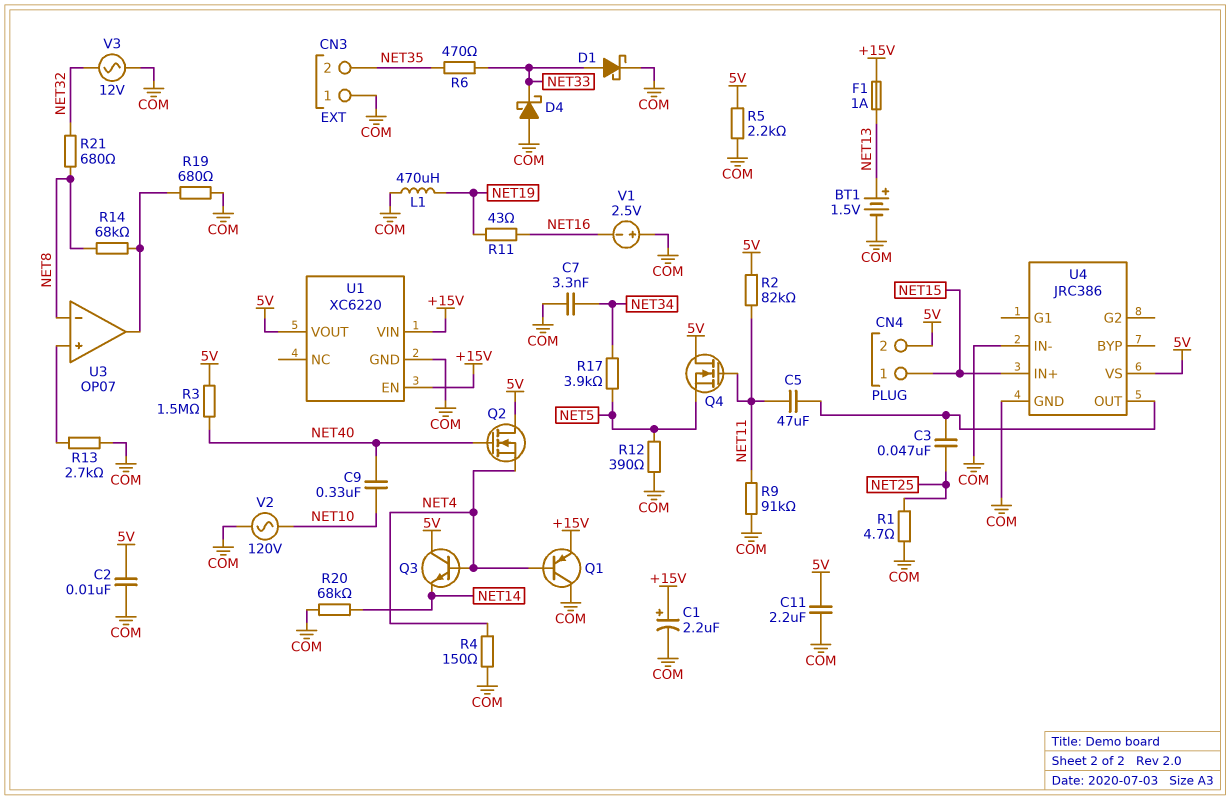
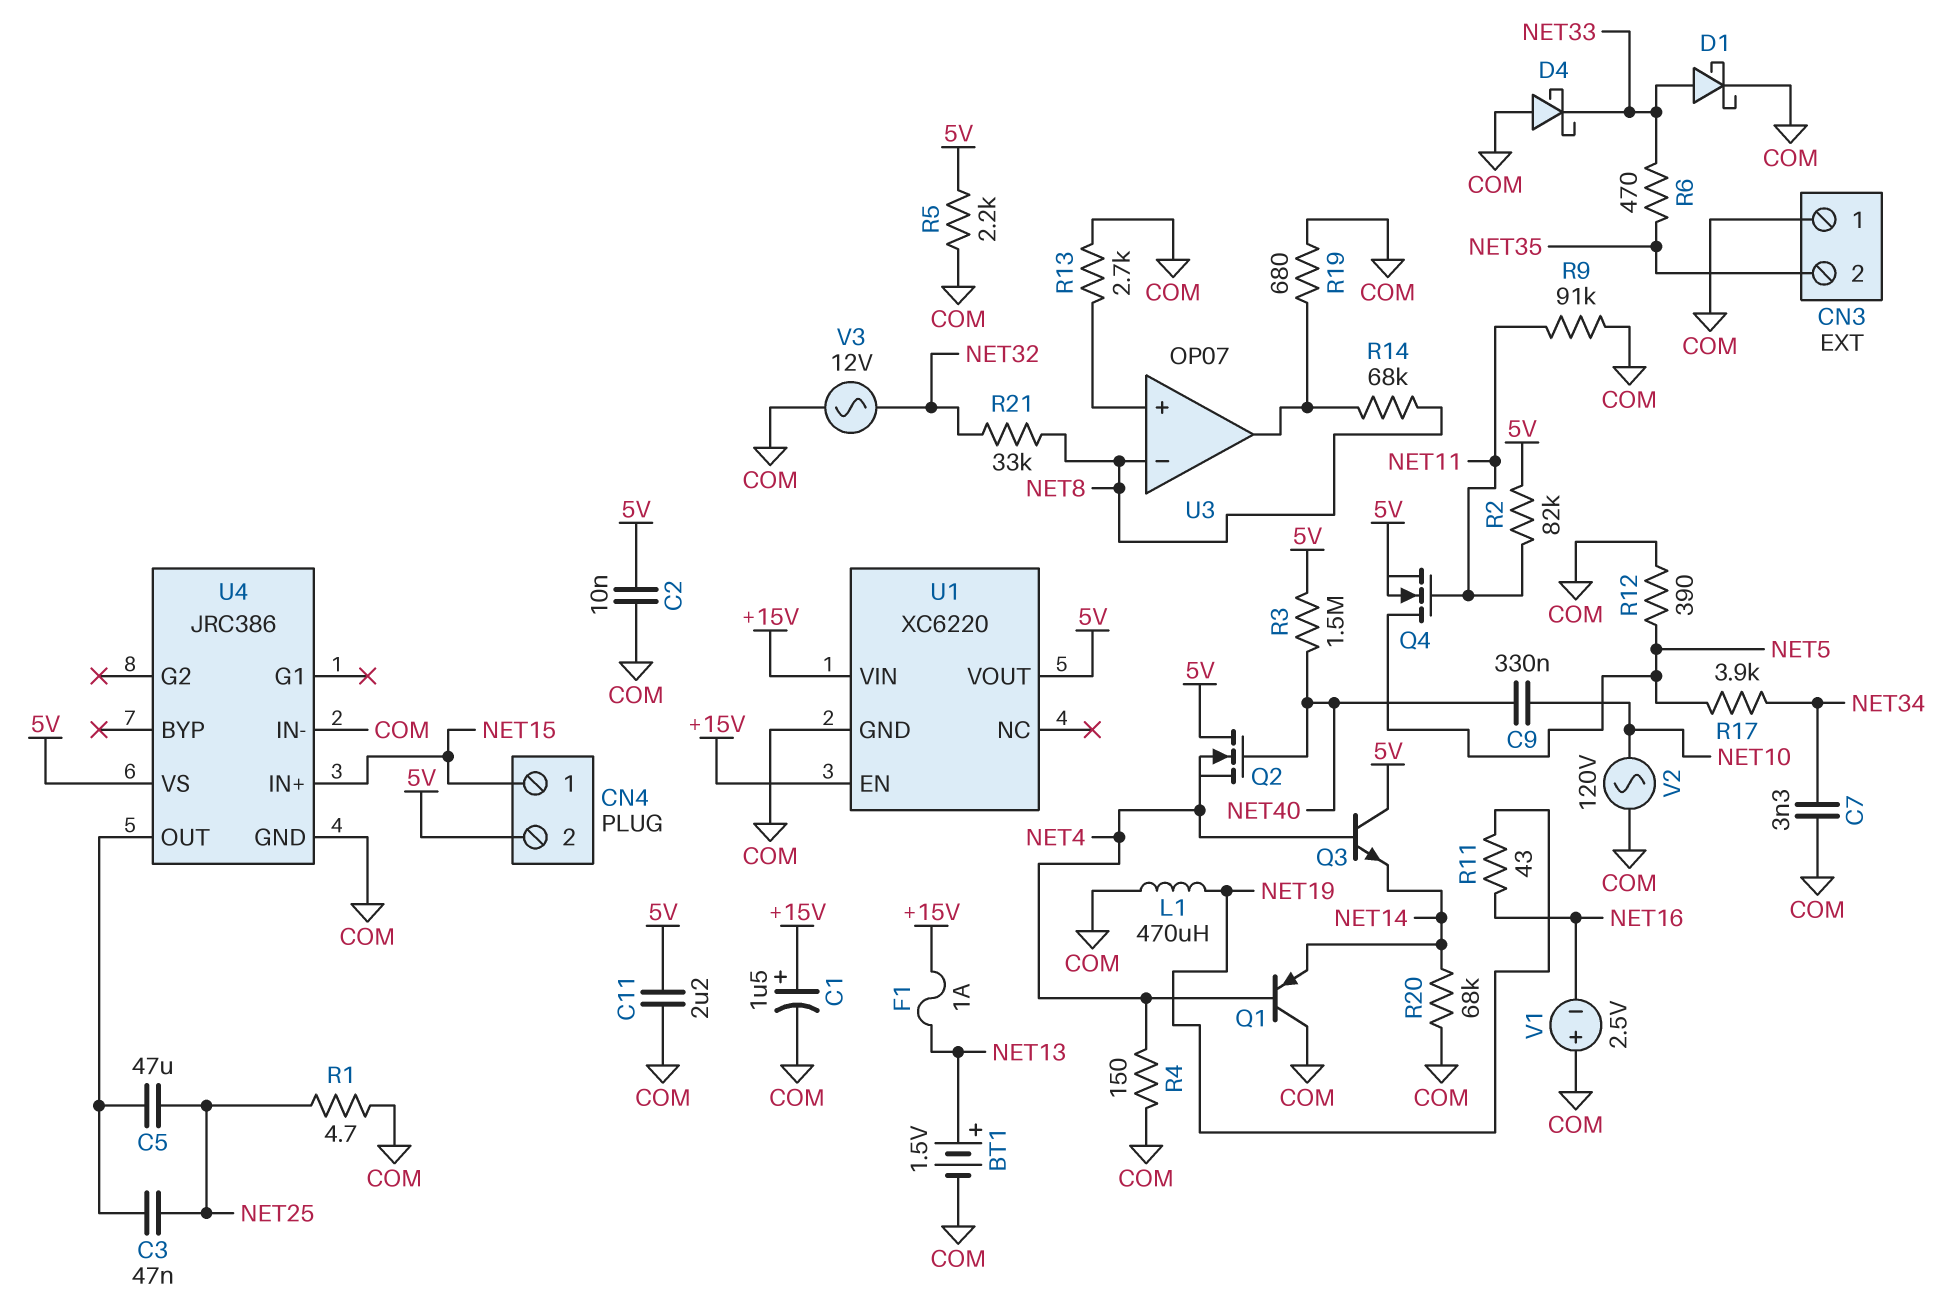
C1: 2.2uF (plus +15V, minus COM) -> 1.5uF (plus +15V, minus COM)
C5: 47uF (NET11, U4/OUT) -> 47uF (NET25, U4/OUT)
Q1: PNP (B NET4, C COM, E +15V) -> PNP (B NET4, C COM, E NET14)
Q4: NMOS (G NET11, D 5V, S NET5) -> NMOS (G NET11, D NET5, S 5V)
R21: 680 (NET8, NET32) -> 33k (NET8, NET32)

